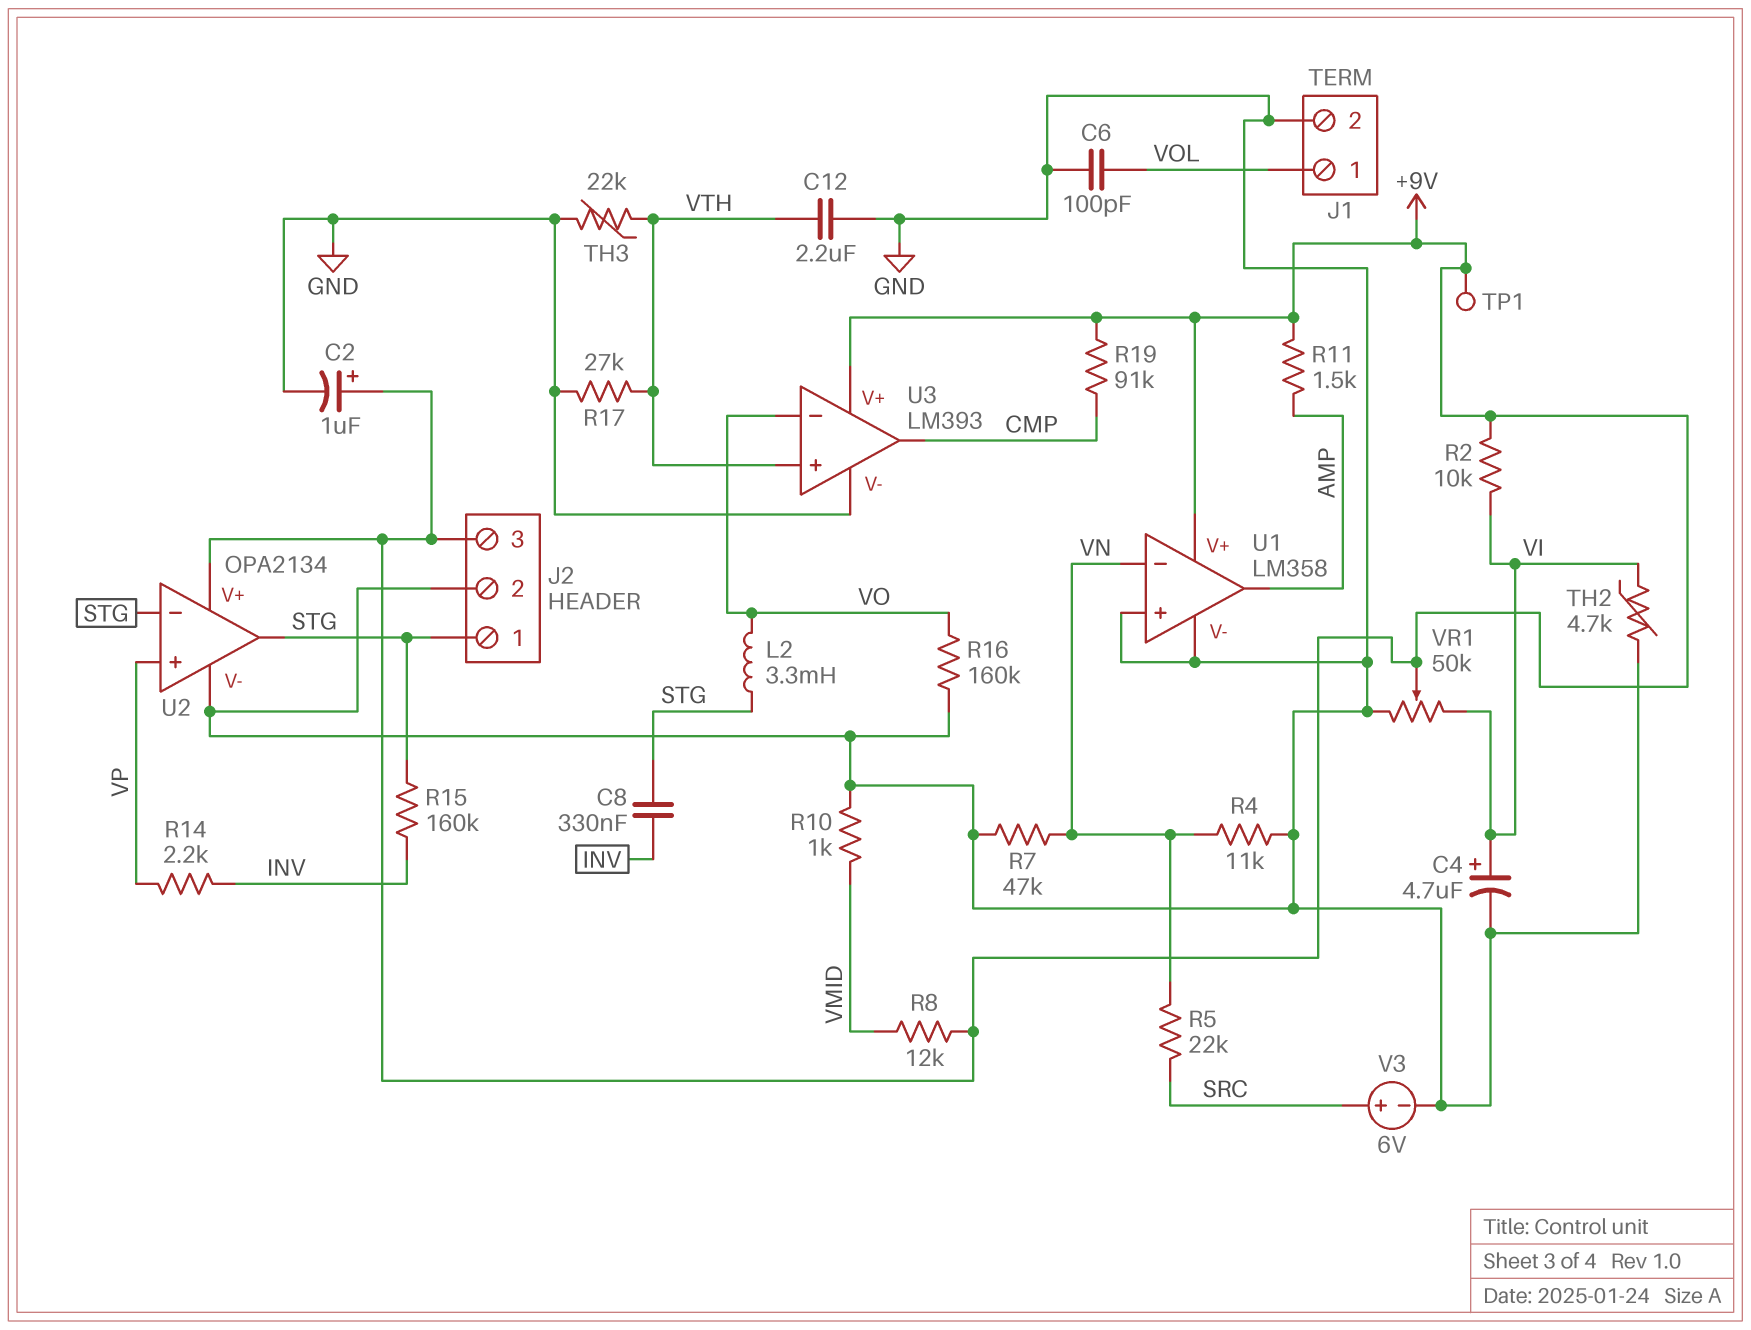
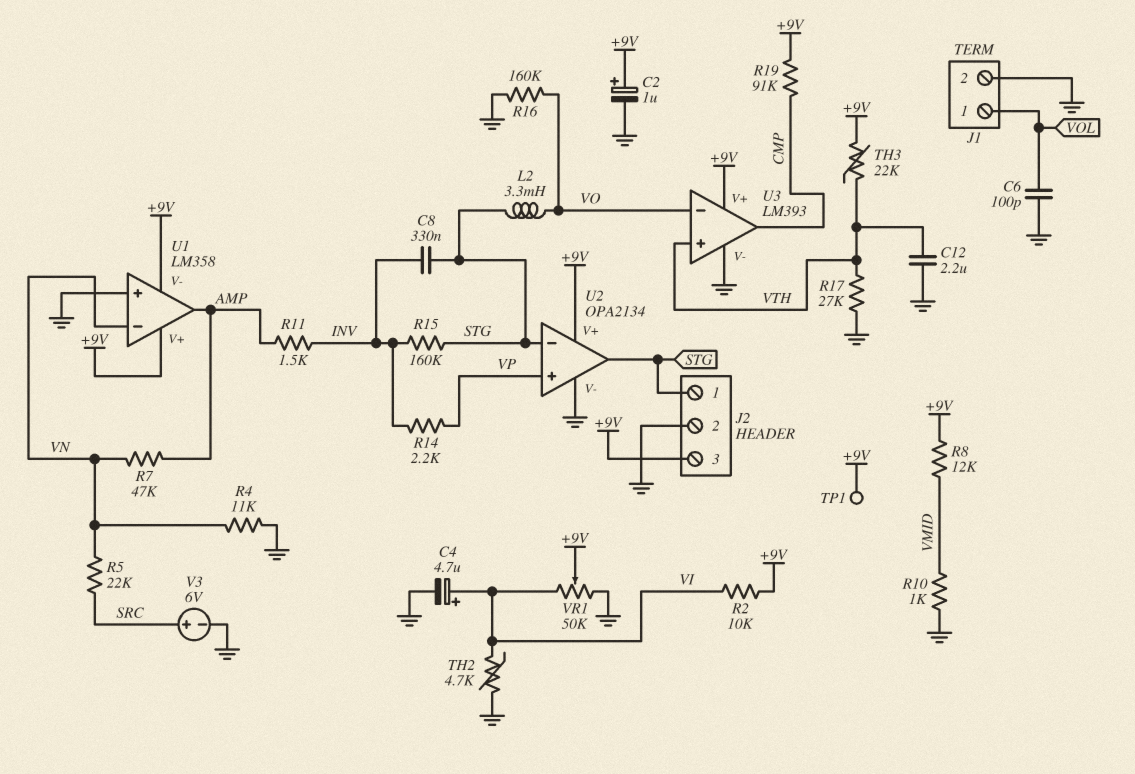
R7: 47k (GND, VN) -> 47k (AMP, VN)
R11: 1.5k (+9V, AMP) -> 1.5k (AMP, INV)
TH3: 22k (GND, VTH) -> 22k (+9V, VTH)
U1 pin V-: GND -> +9V

